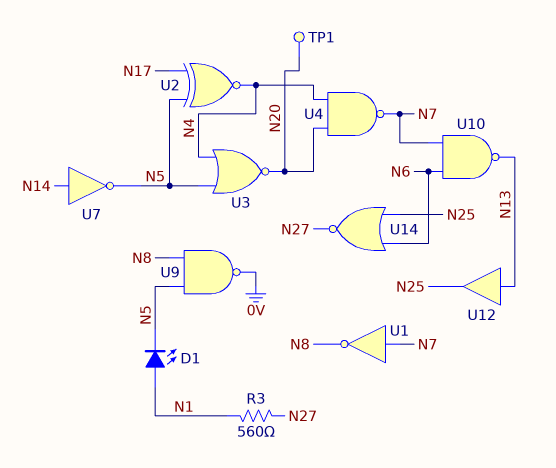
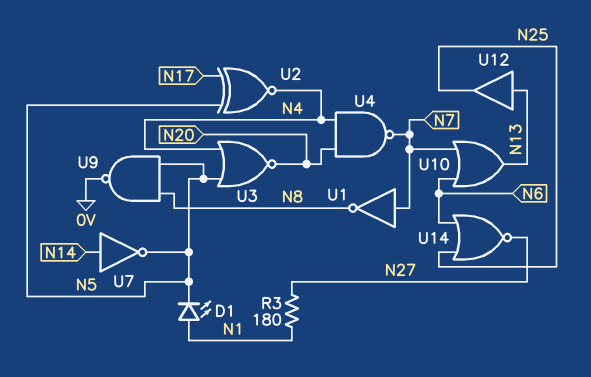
R3: 560 (N1, N27) -> 180 (N1, N27)
TP1: test point (N20) -> none
U10: NAND (in N6, in N7, out N13) -> OR (in N6, in N7, out N13)

